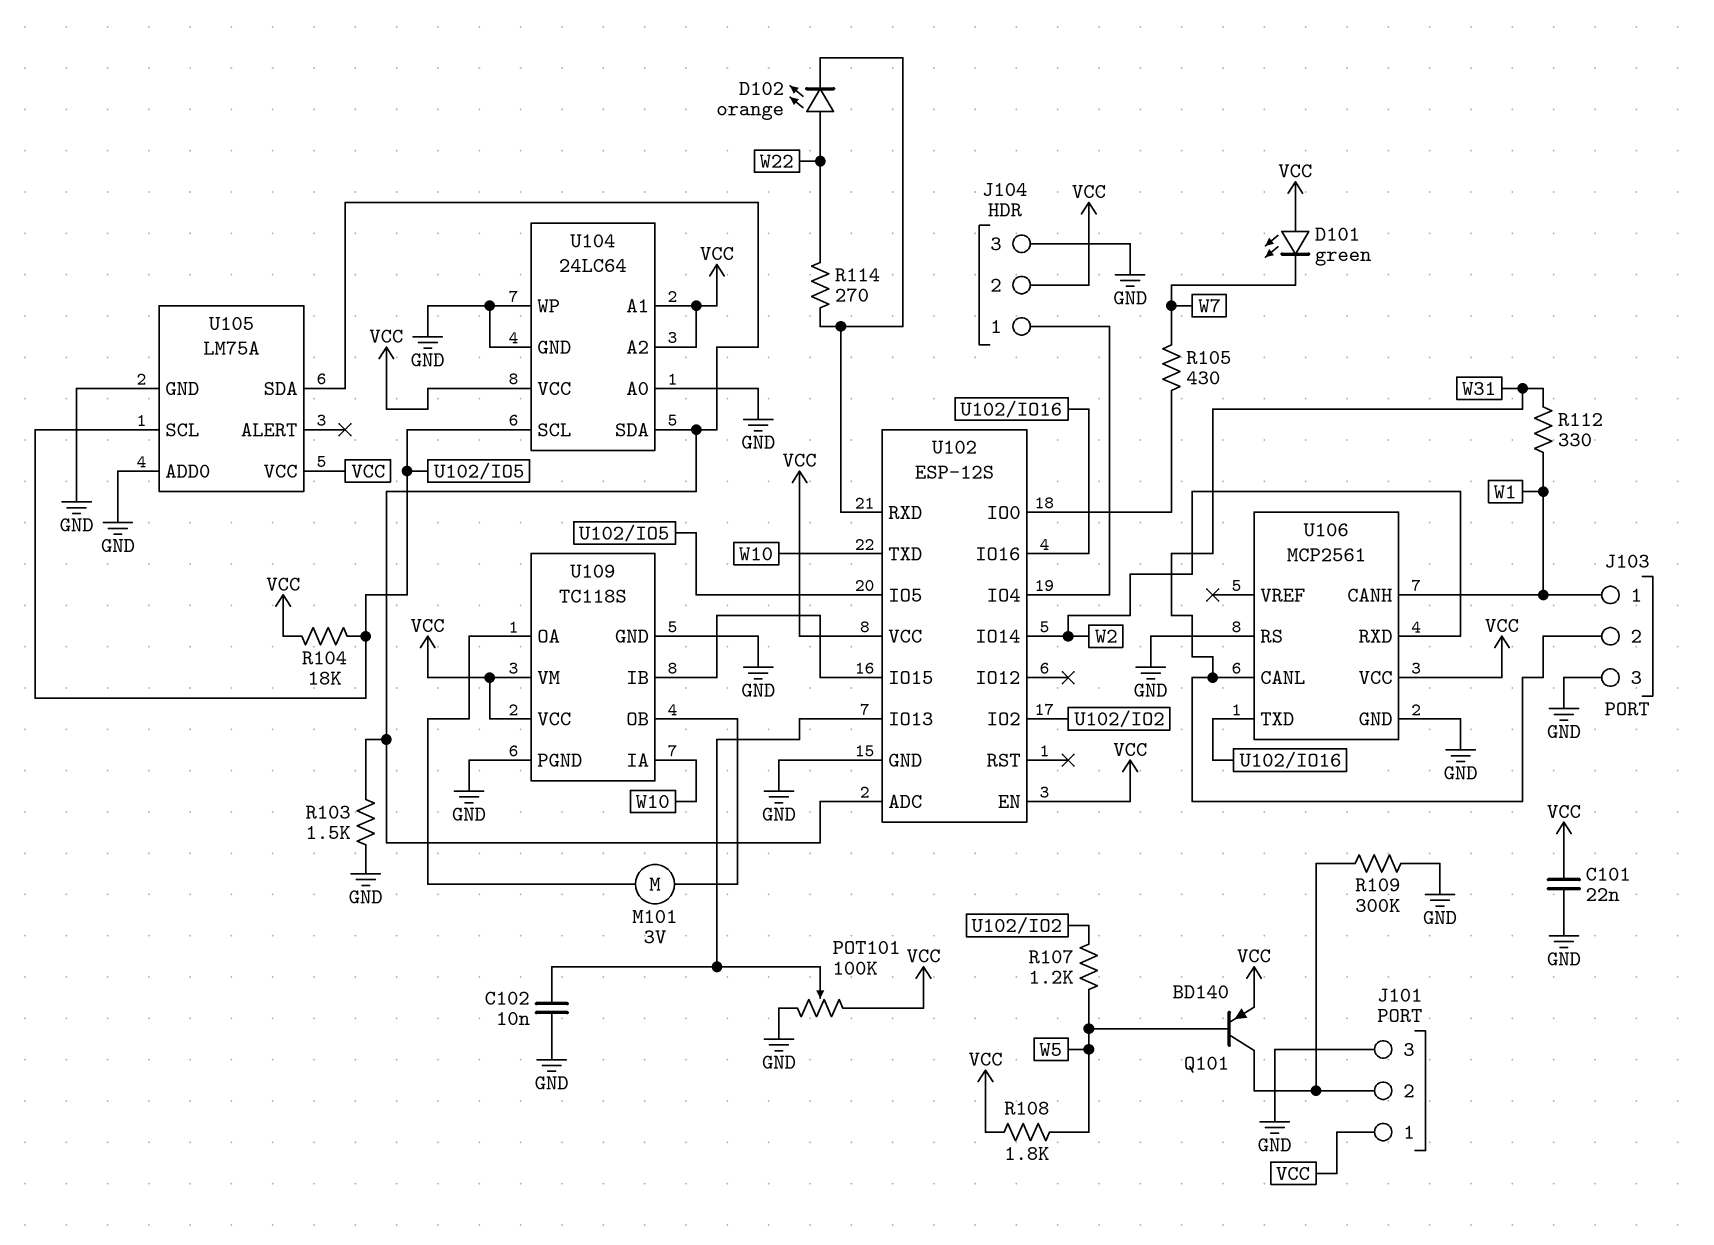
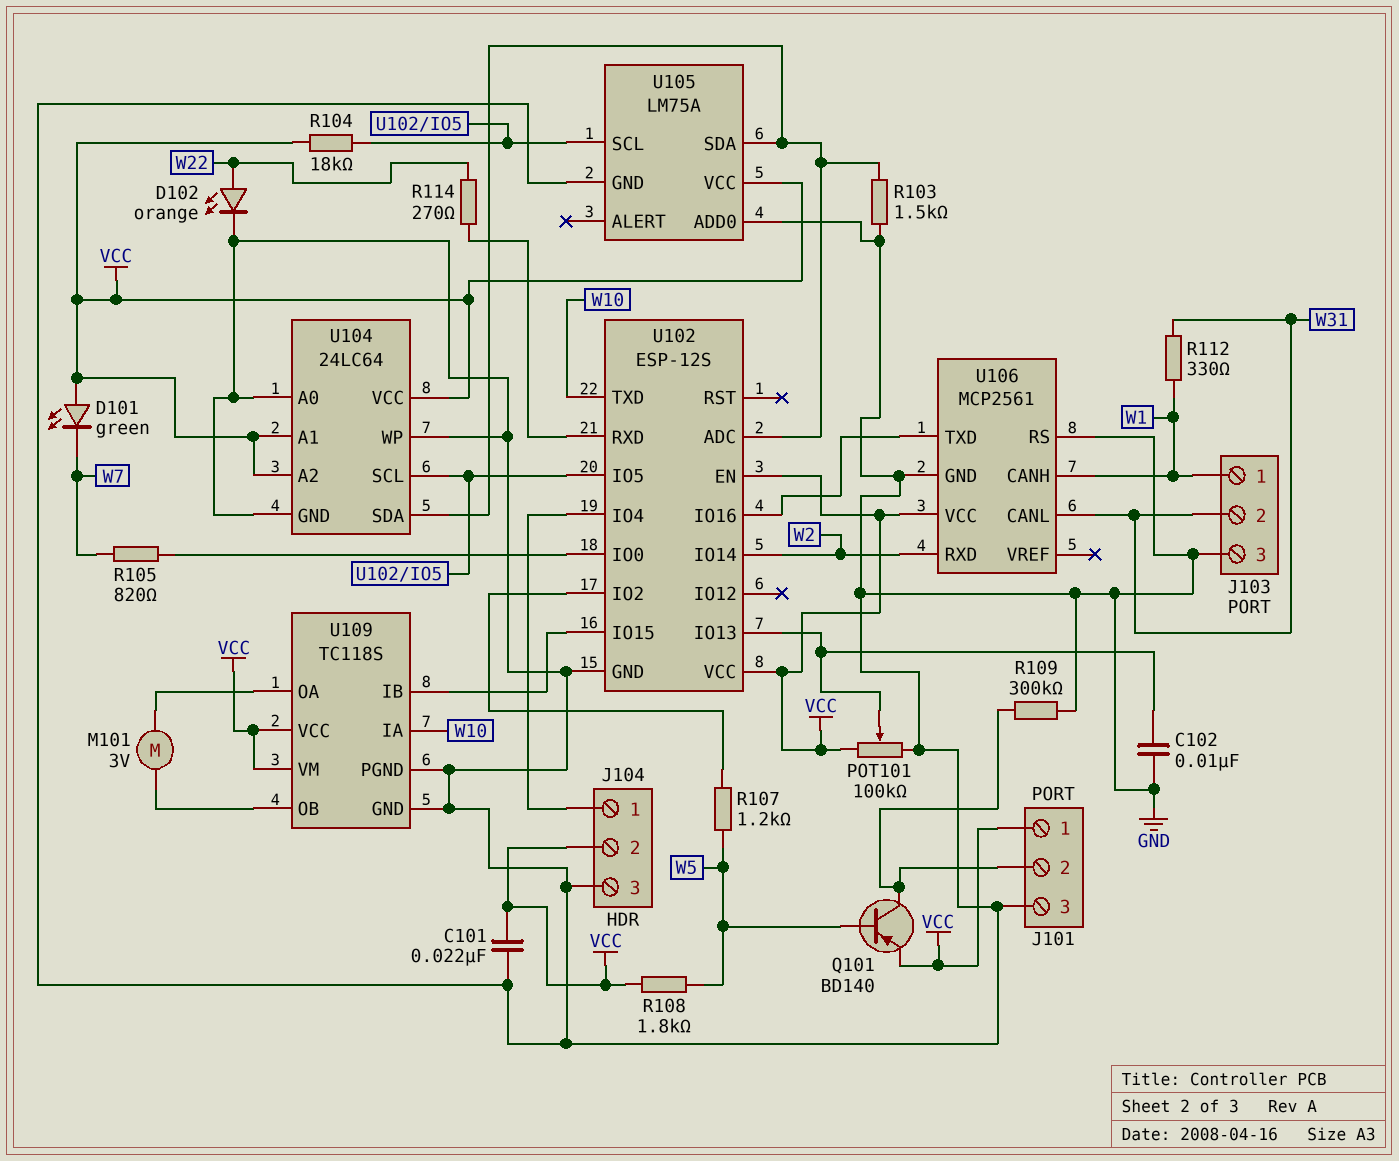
D102: LED orange (A W22, K U102/RXD) -> LED orange (A W22, K GND)
R105: 430 (U102/IO0, W7) -> 820 (U102/IO0, W7)

